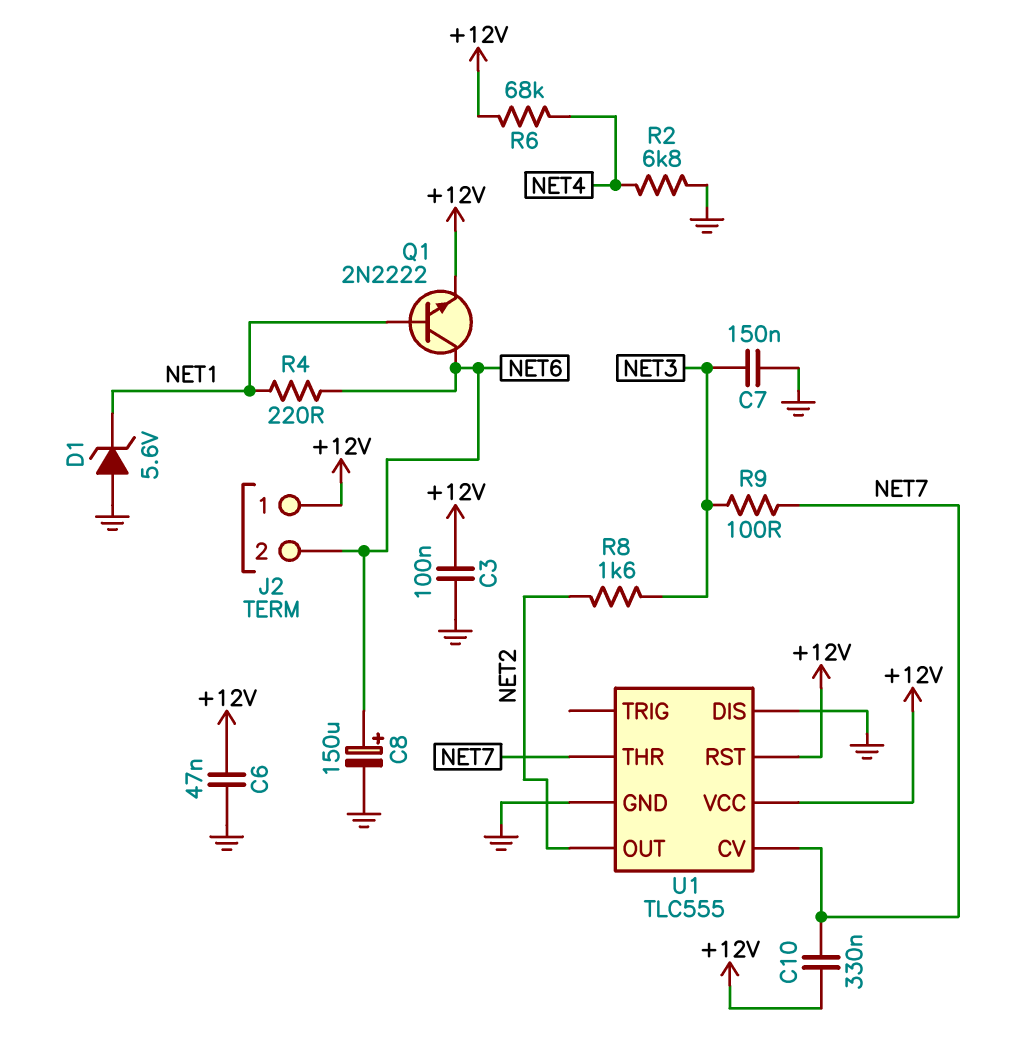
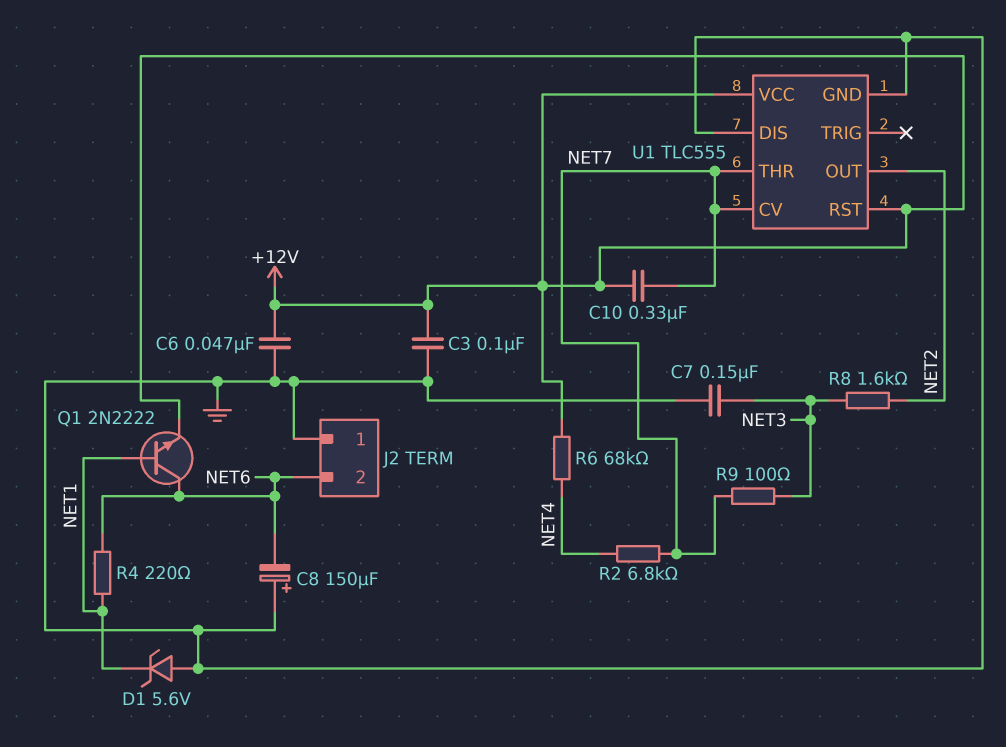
C8: 150uF (plus NET6, minus GND) -> 150uF (plus GND, minus NET6)
J2 pin 1: +12V -> GND
R2: 6.8k (GND, NET4) -> 6.8k (NET4, NET7)

